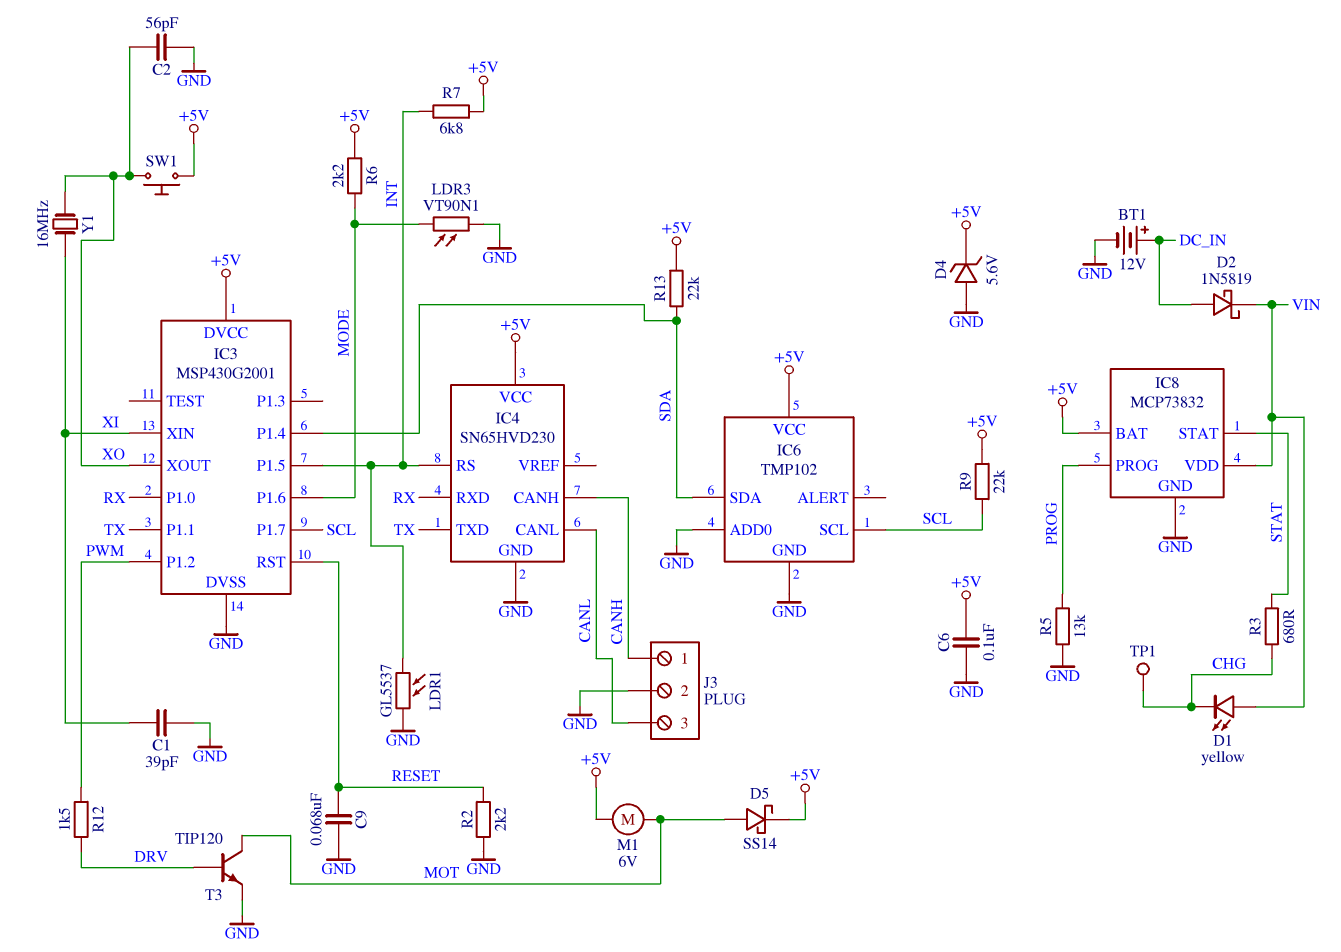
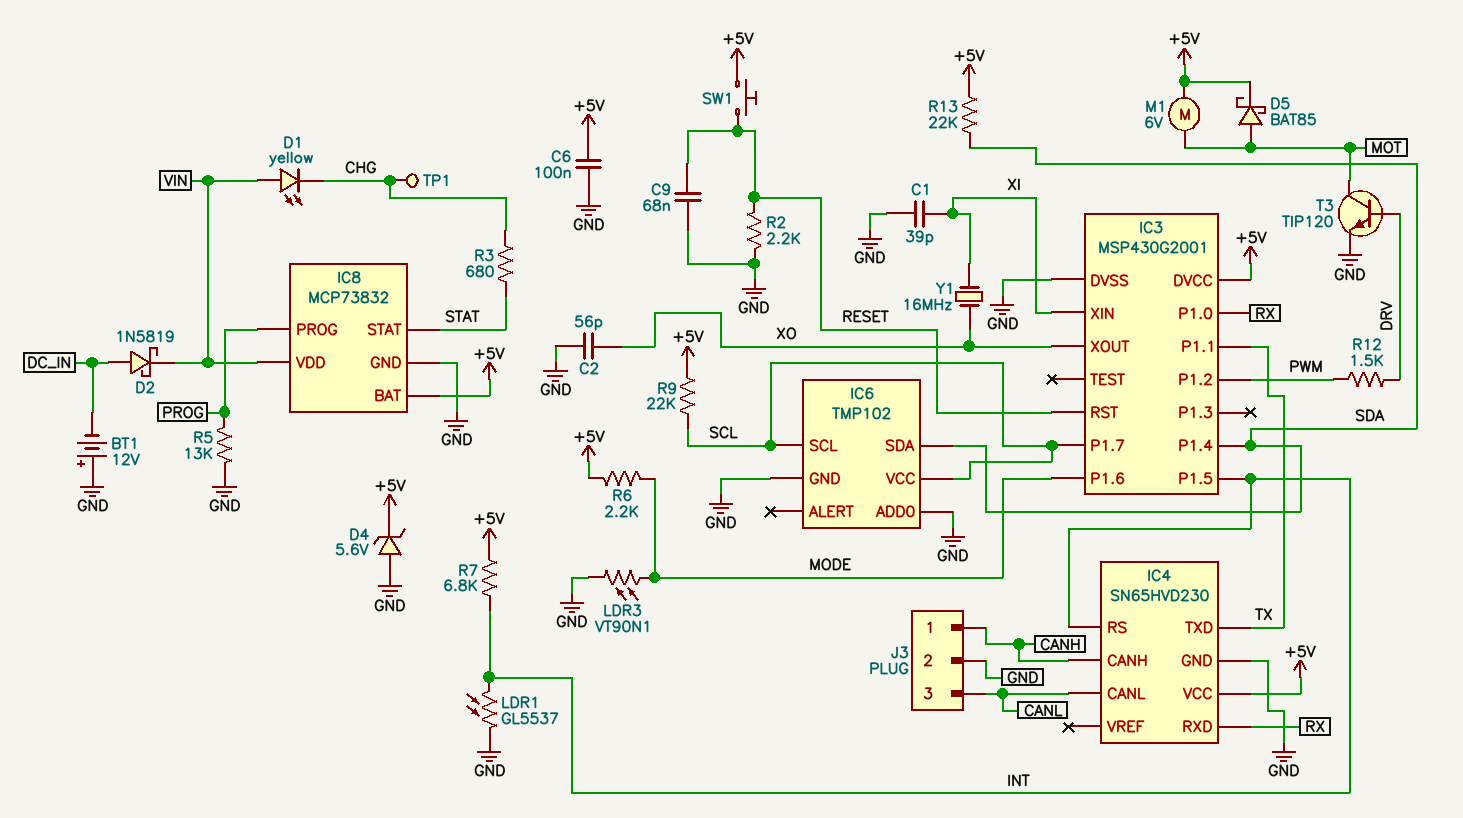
BT1: 12V (plus DC_IN, minus GND) -> 12V (plus GND, minus DC_IN)
D5: schottky SS14 (A MOT, K +5V) -> schottky BAT85 (A MOT, K +5V)
IC6 pin VCC: +5V -> SCL
SW1: button (+5V, XO) -> button (+5V, RESET)

